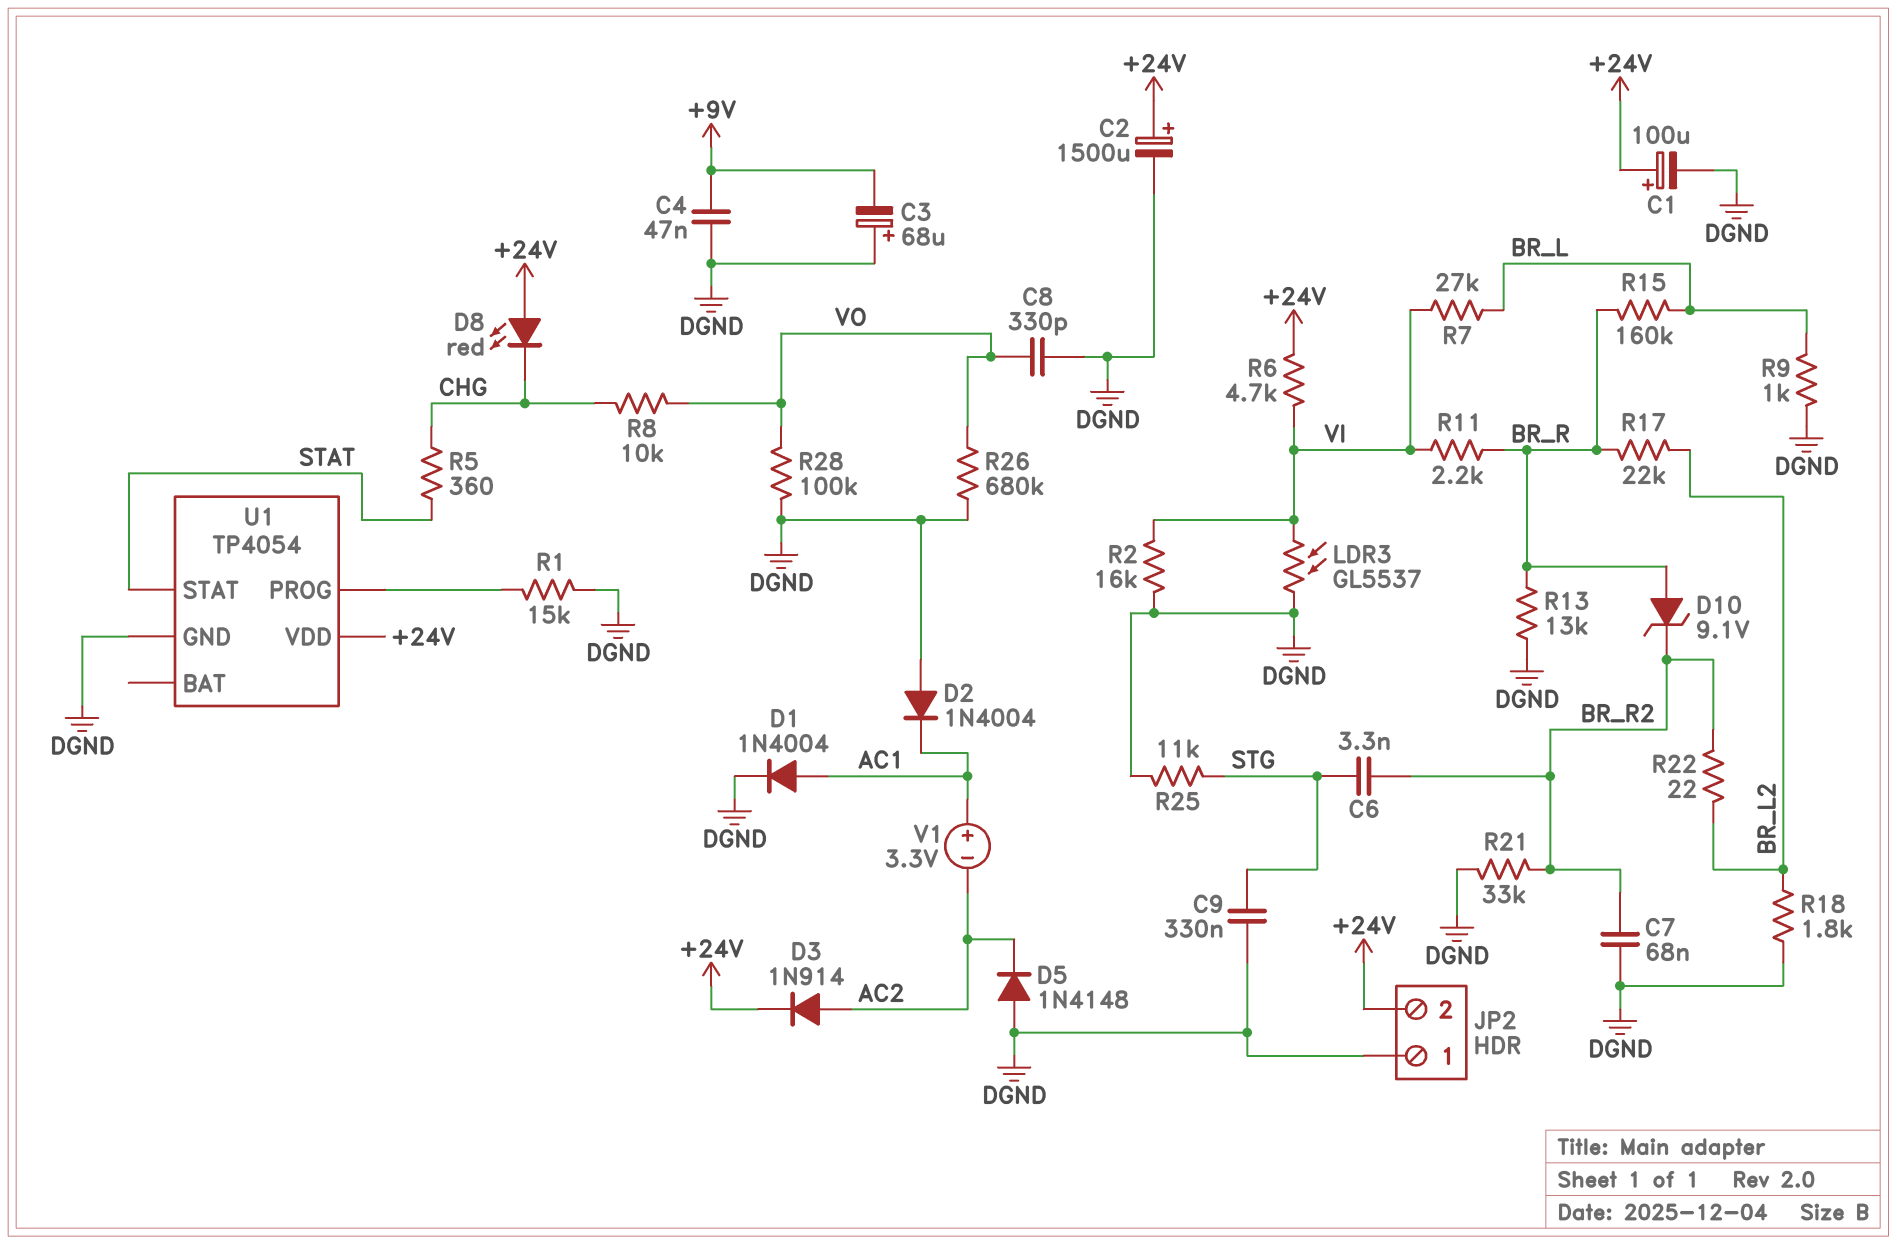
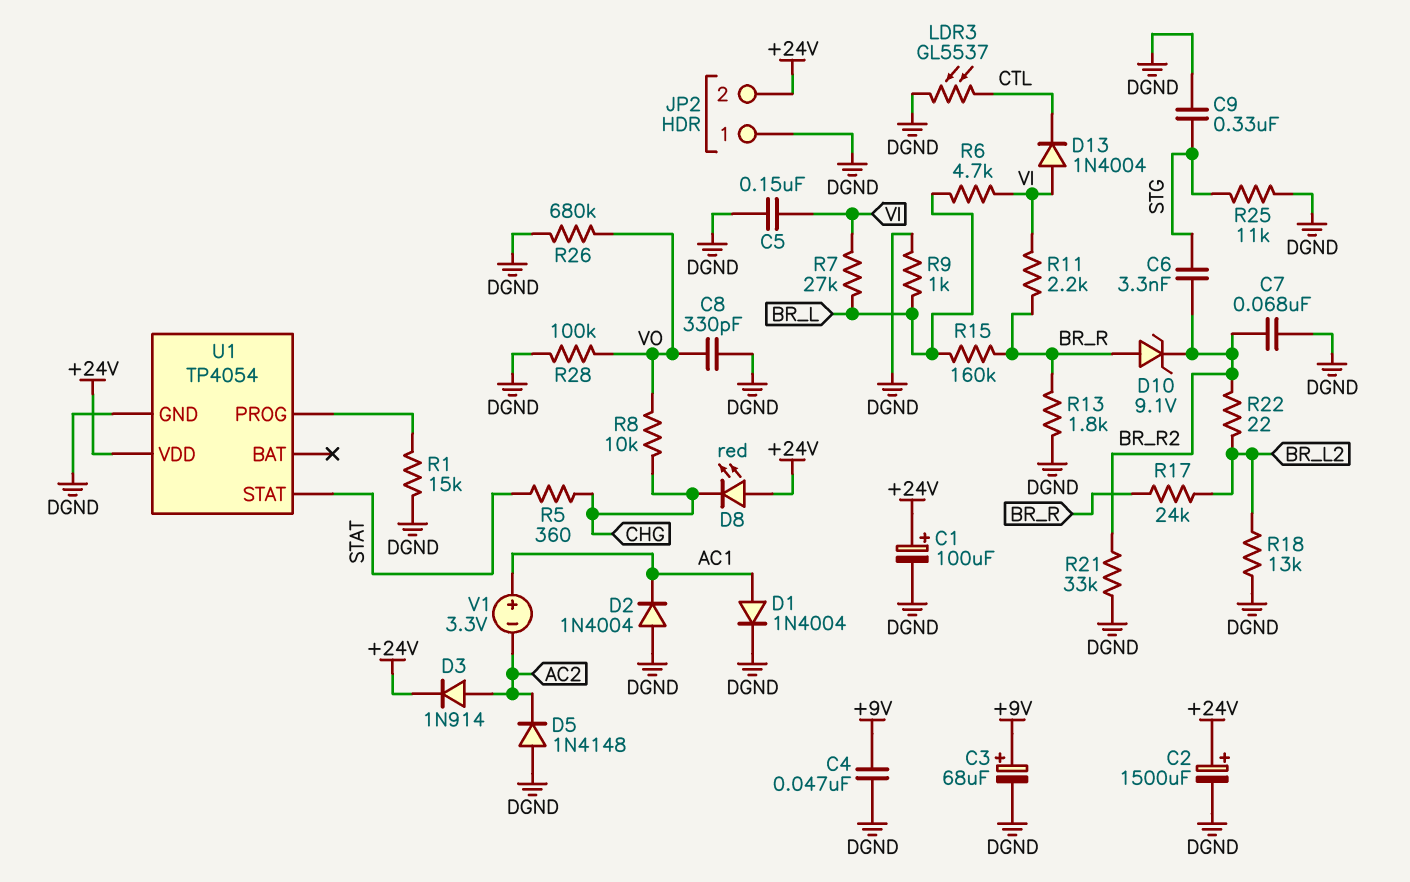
C3: 68uF (plus DGND, minus +9V) -> 68uF (plus +9V, minus DGND)
C5: none -> 150nF (DGND, VI)
D13: none -> diode 1N4004 (A VI, K CTL)
LDR3: GL5537 (DGND, VI) -> GL5537 (CTL, DGND)
R2: 16k (DGND, VI) -> none
R6: 4.7k (+24V, VI) -> 4.7k (BR_L, VI)
R13: 13k (BR_R, DGND) -> 1.8k (BR_R, DGND)
R17: 22k (BR_L2, BR_R) -> 24k (BR_L2, BR_R)
R18: 1.8k (BR_L2, DGND) -> 13k (BR_L2, DGND)

